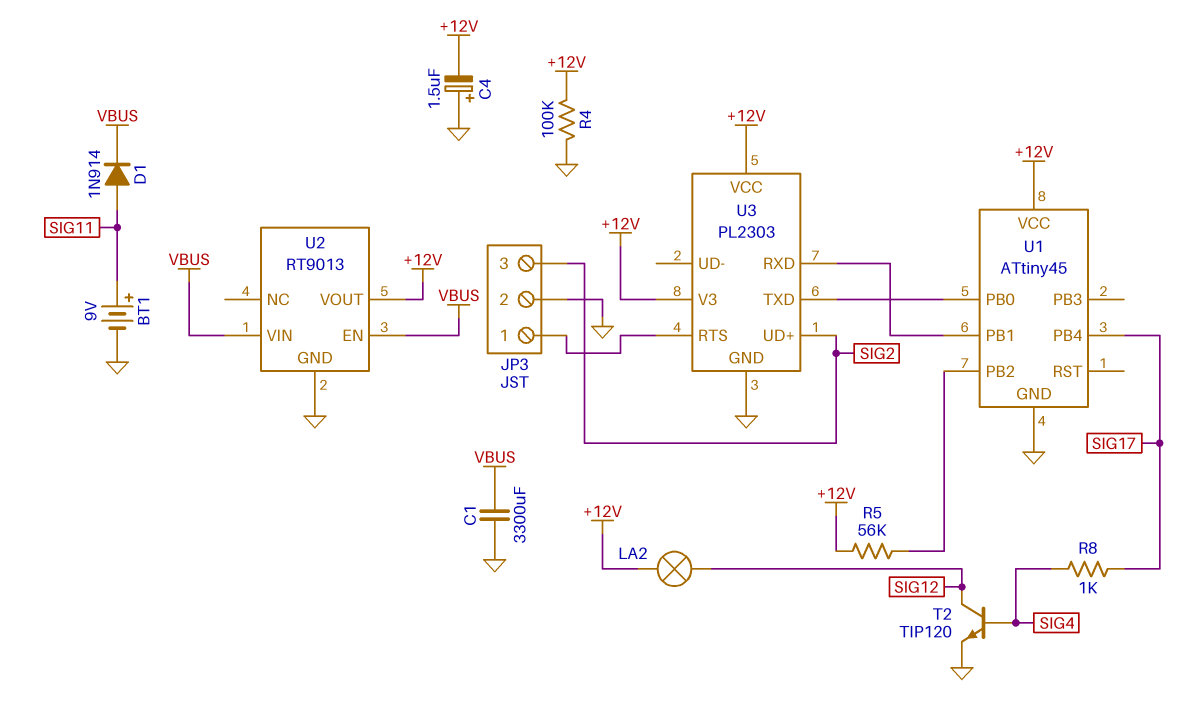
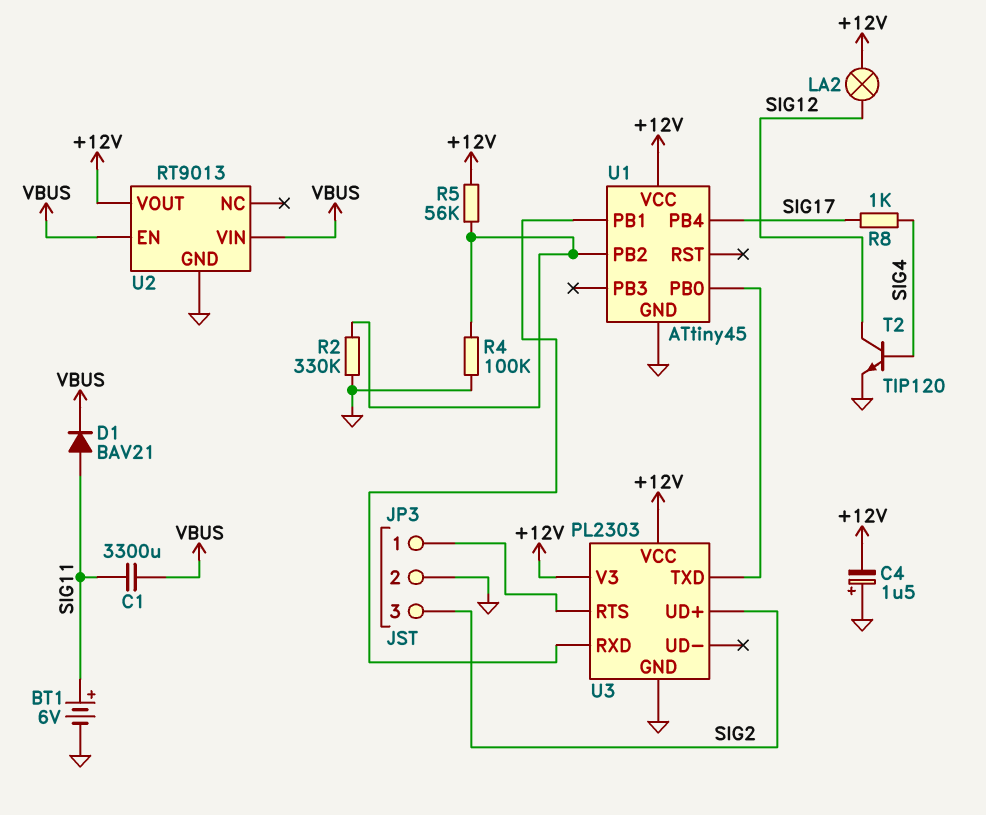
BT1: 9V (plus SIG11, minus GND) -> 6V (plus SIG11, minus GND)
C1: 3300uF (GND, VBUS) -> 3300uF (SIG11, VBUS)
D1: diode 1N914 (A SIG11, K VBUS) -> diode BAV21 (A SIG11, K VBUS)
R2: none -> 330k (GND, U1/PB2)
R4: 100k (+12V, GND) -> 100k (GND, U1/PB2)

